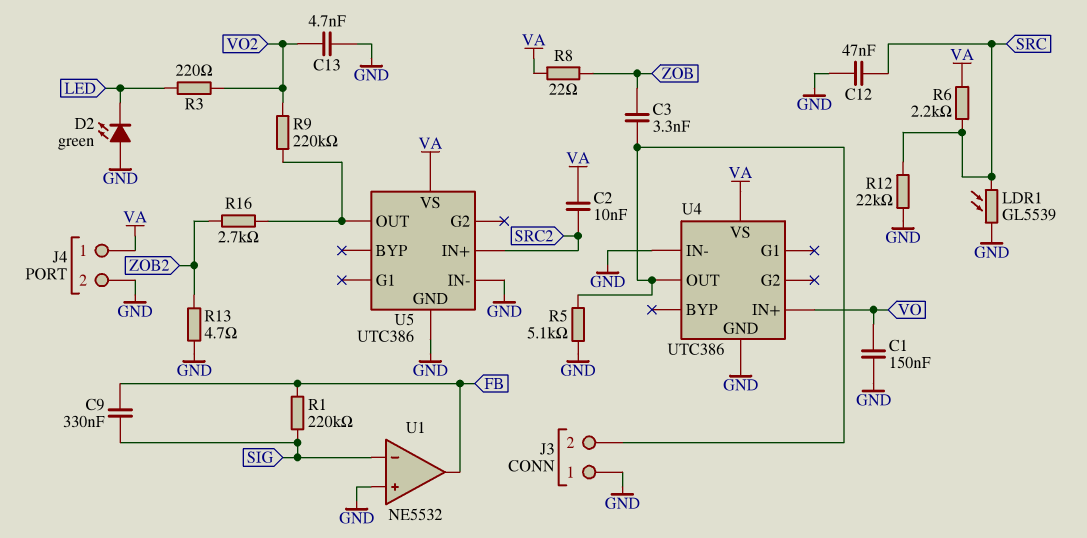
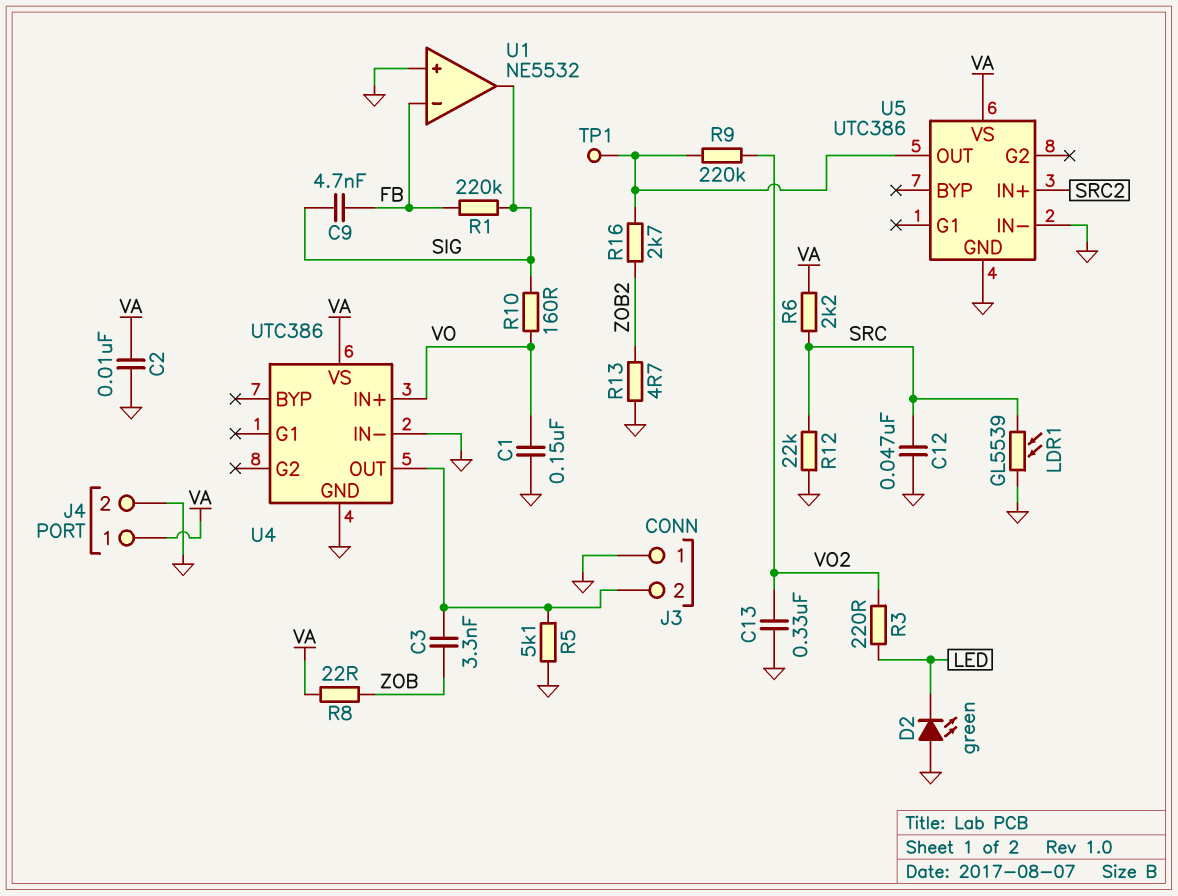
C2: 10nF (SRC2, VA) -> 10nF (GND, VA)
C9: 330nF (FB, SIG) -> 4.7nF (FB, SIG)
C13: 4.7nF (GND, VO2) -> 330nF (GND, VO2)
R10: none -> 160 (SIG, VO)
TP1: none -> test point (U5/OUT)
U1 pin in-: SIG -> FB
U1 pin out: FB -> SIG

